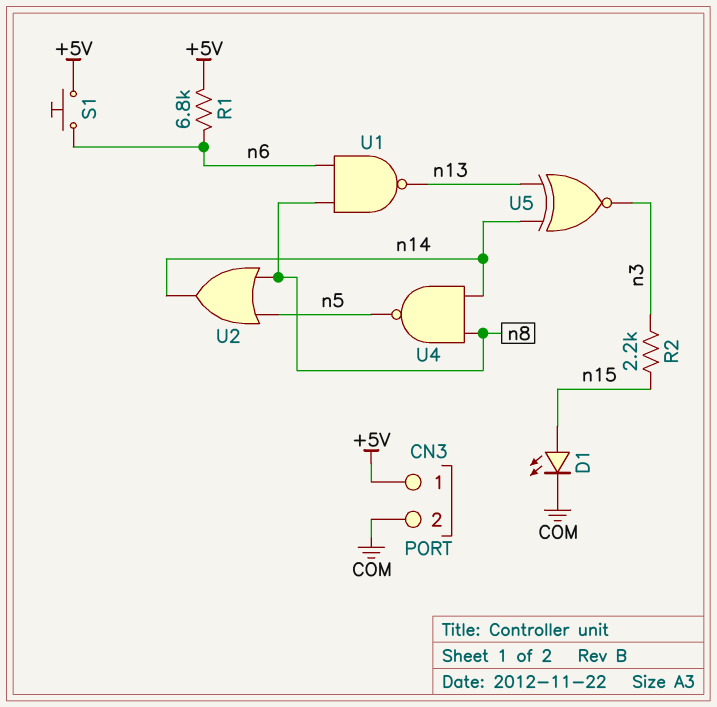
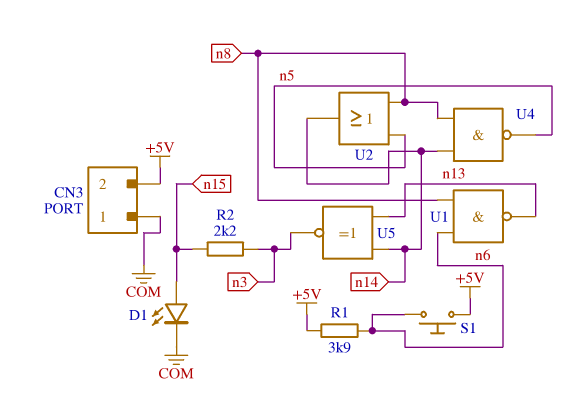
CN3 pin 1: +5V -> COM
CN3 pin 2: COM -> +5V
R1: 6.8k (+5V, n6) -> 3.9k (+5V, n6)

